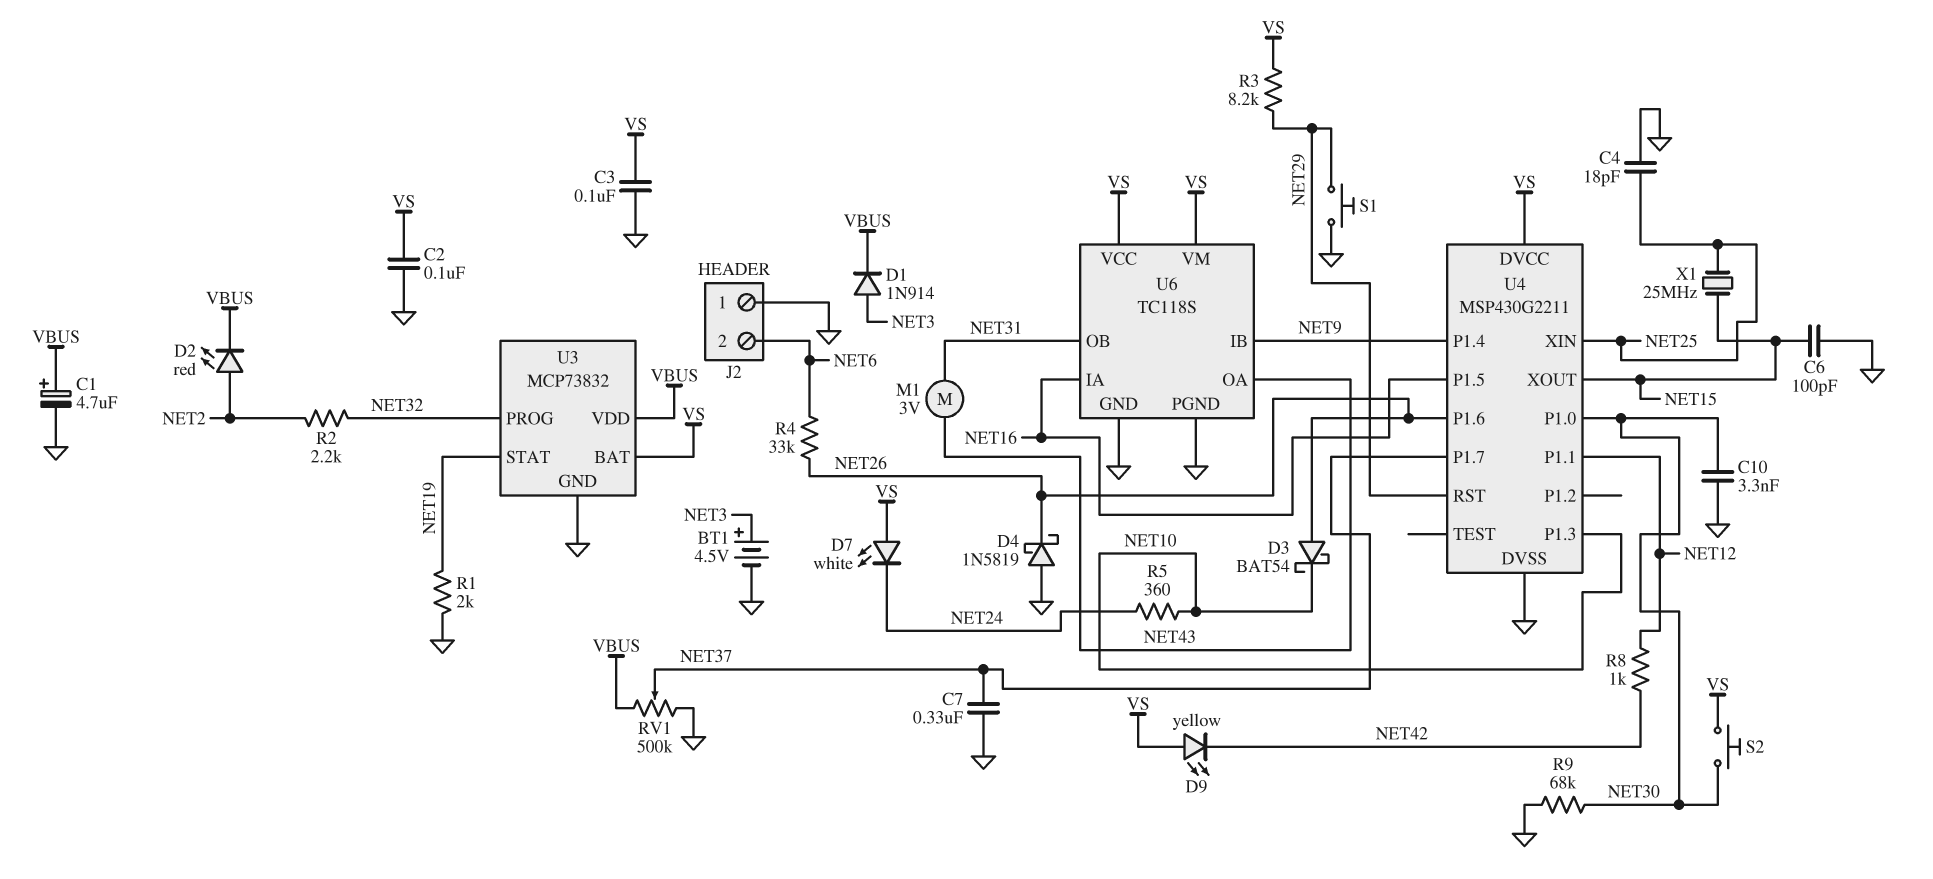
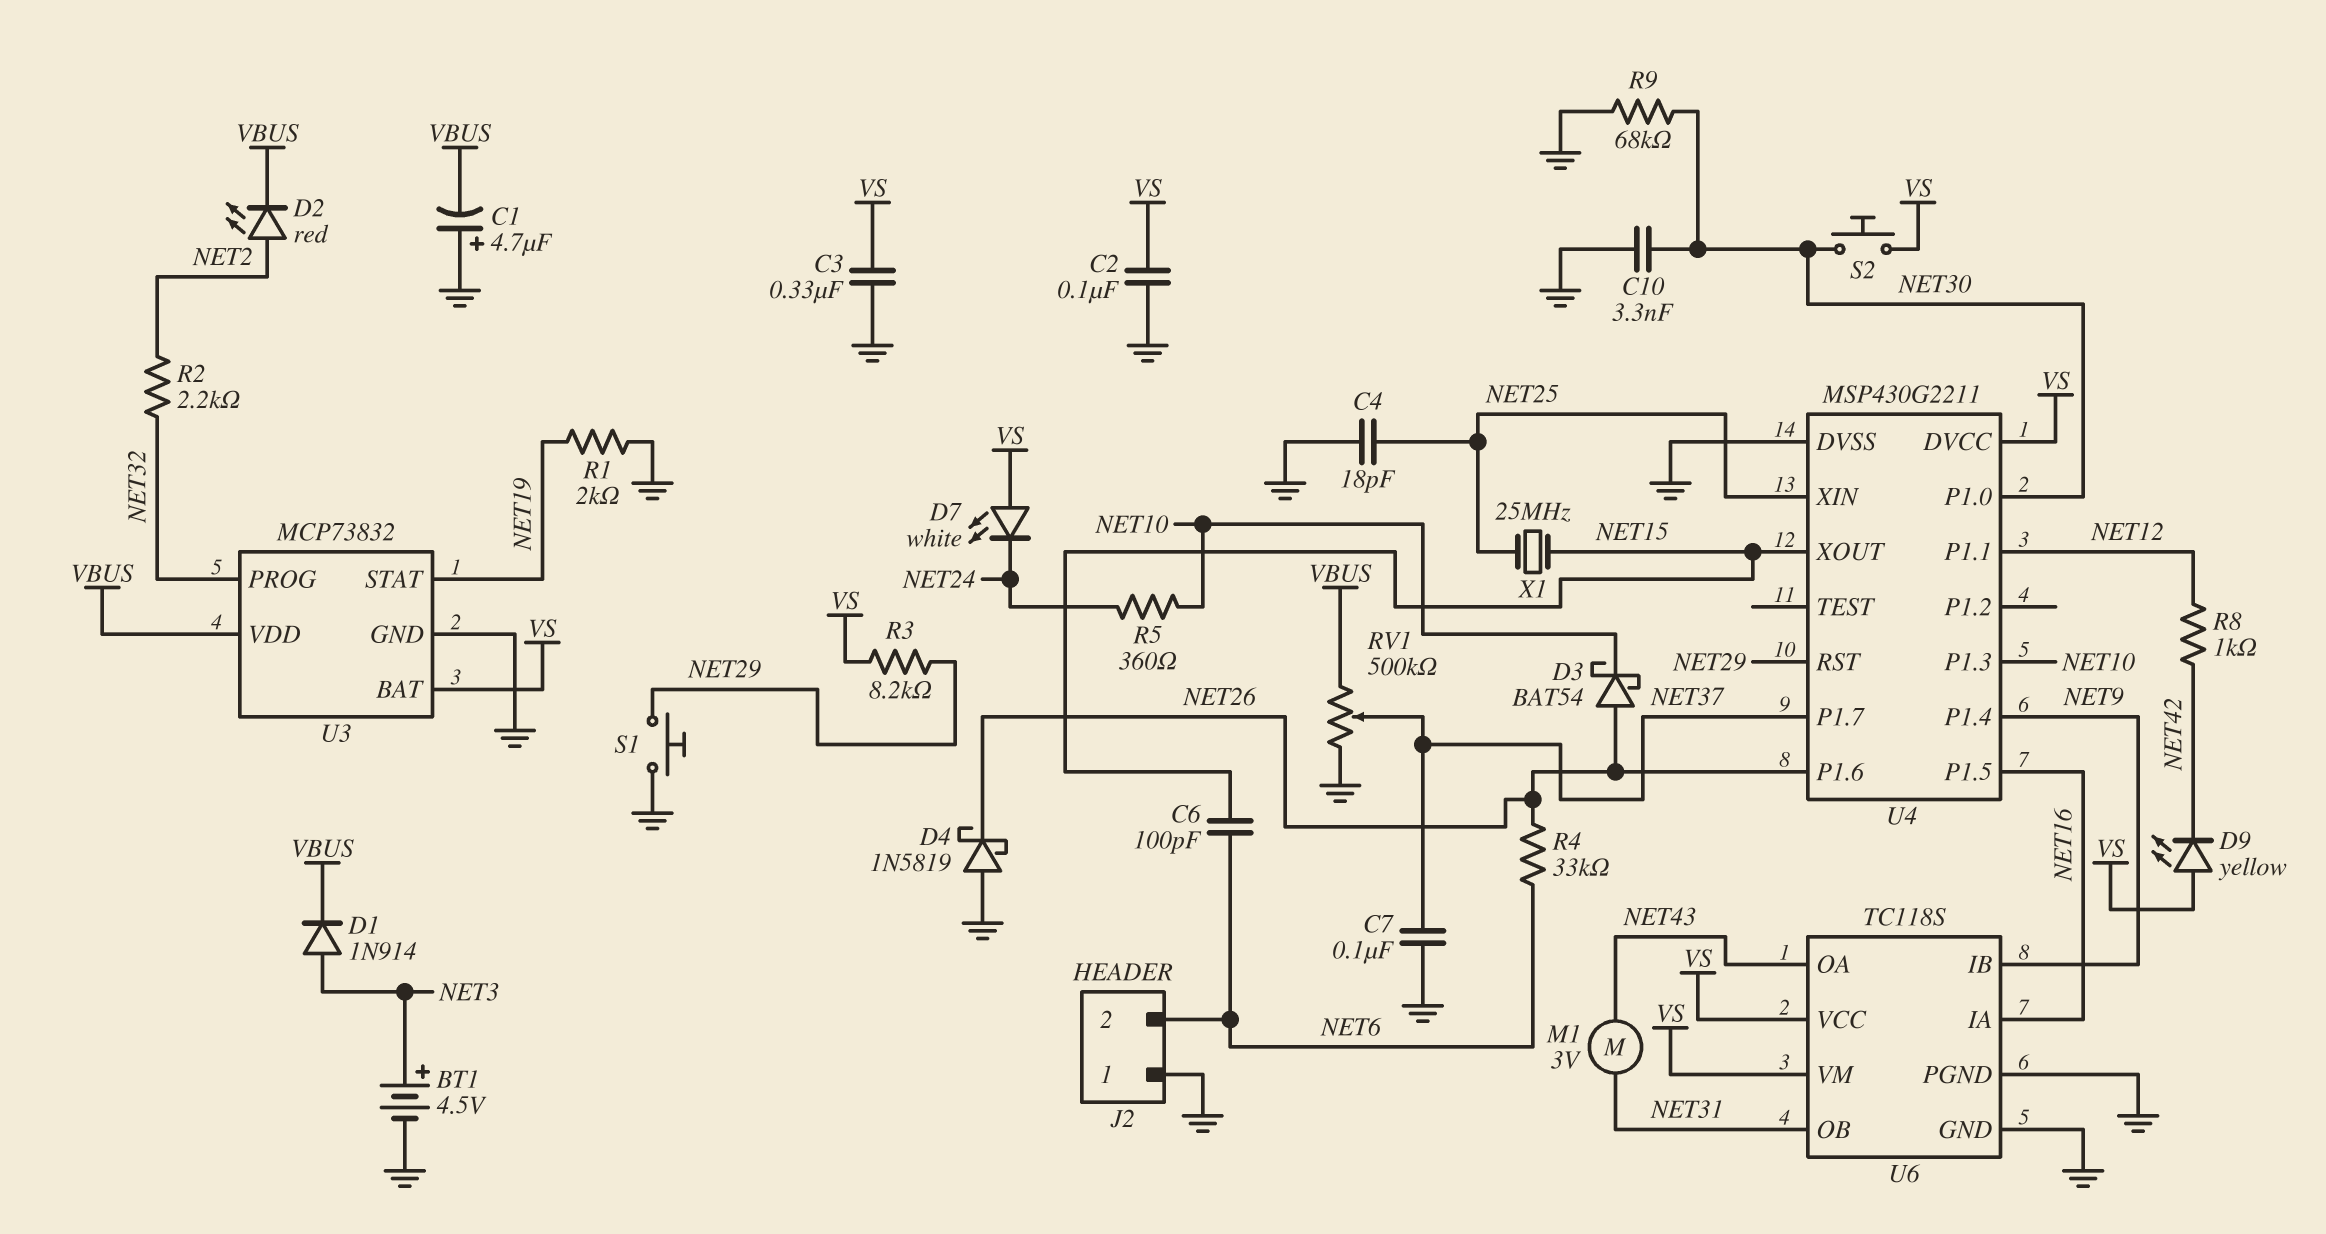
C1: 4.7uF (plus VBUS, minus GND) -> 4.7uF (plus GND, minus VBUS)
C3: 100nF (GND, VS) -> 330nF (GND, VS)
C6: 100pF (GND, NET15) -> 100pF (NET6, NET15)
C7: 330nF (GND, NET37) -> 100nF (GND, NET37)

